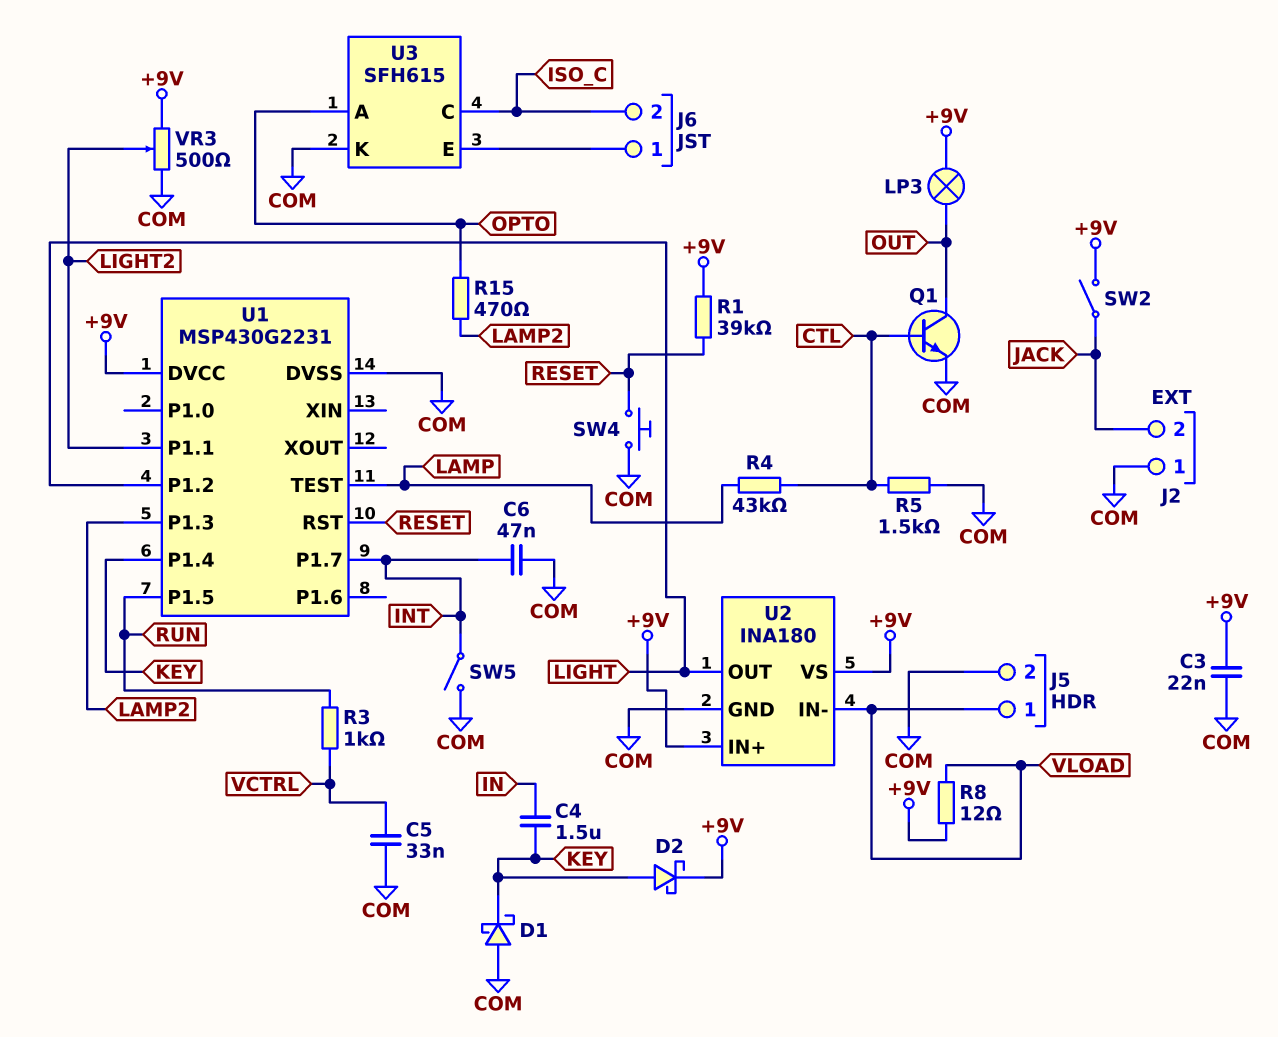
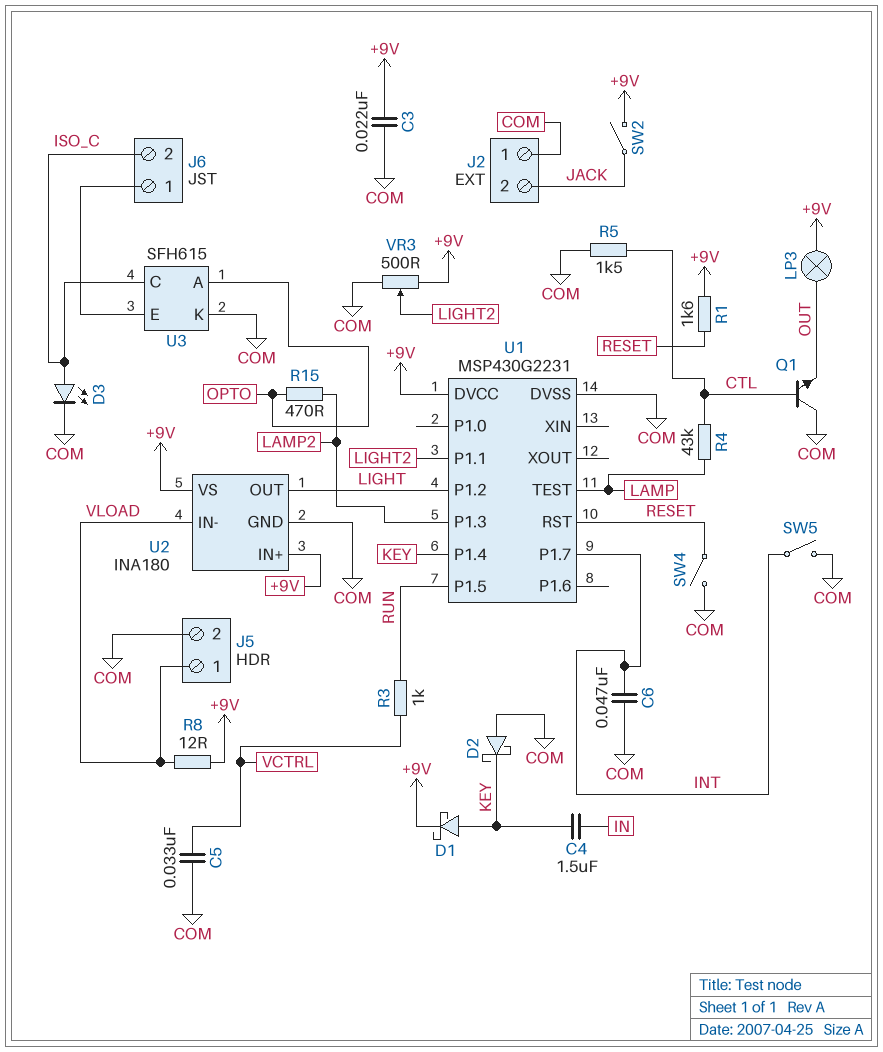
D1: schottky (A COM, K KEY) -> schottky (A KEY, K +9V)
D2: schottky (A KEY, K +9V) -> schottky (A COM, K KEY)
D3: none -> LED (A ISO_C, K COM)
Q1: NPN (B CTL, C OUT, E COM) -> NPN (B CTL, C COM, E OUT)
R1: 39k (+9V, RESET) -> 1.6k (+9V, RESET)
SW4: button (COM, RESET) -> switch (COM, RESET)

